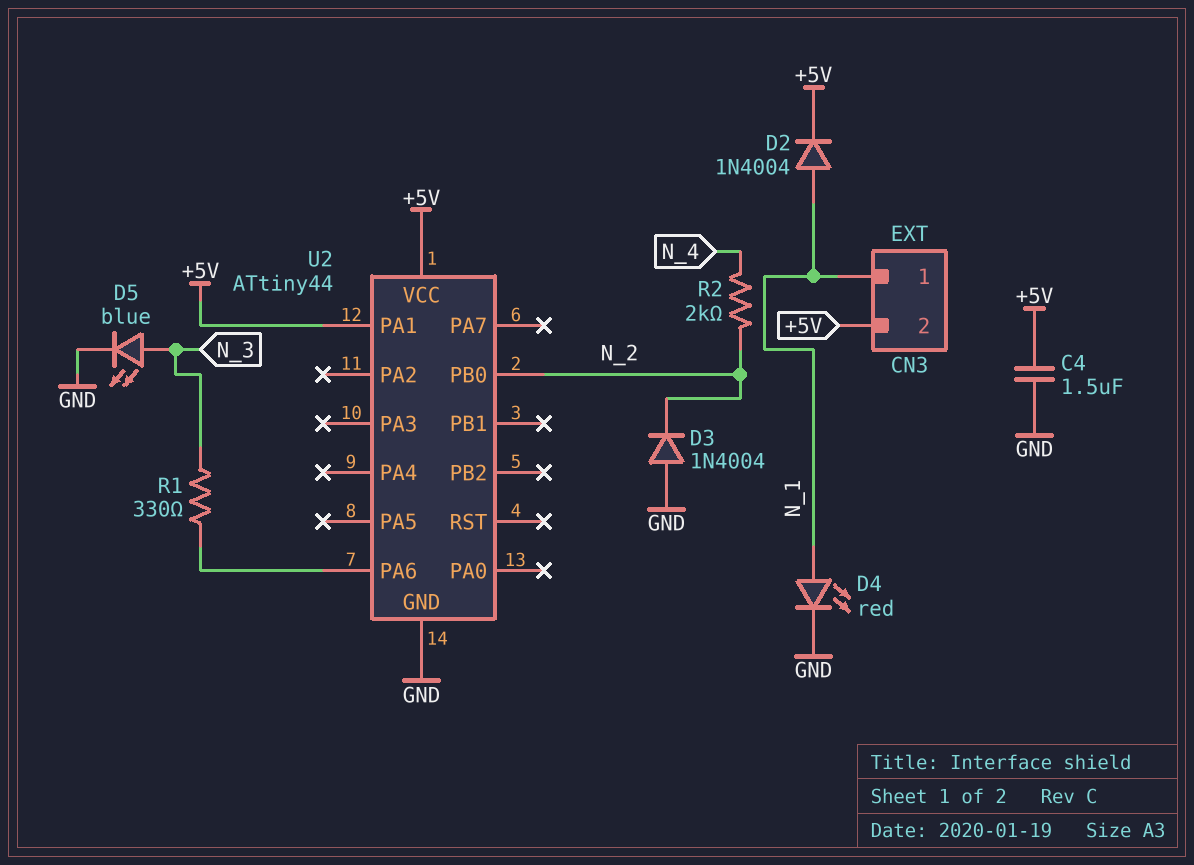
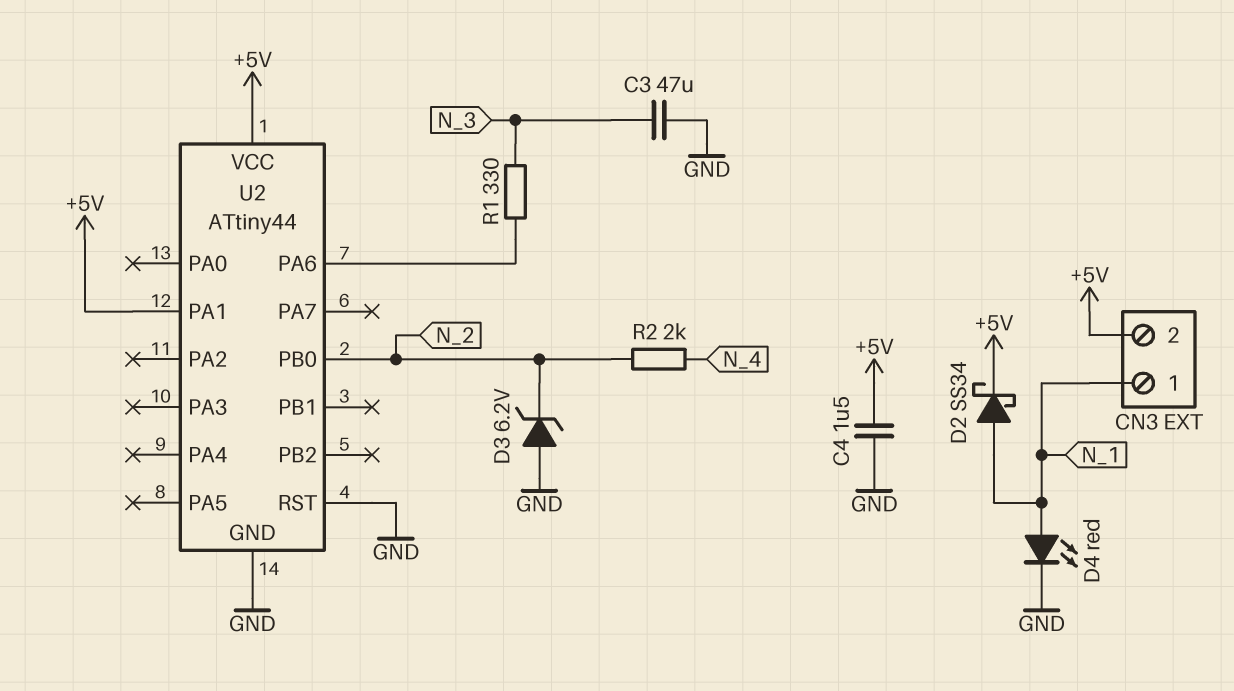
C3: none -> 47uF (GND, N_3)
D2: diode 1N4004 (A N_1, K +5V) -> schottky SS34 (A N_1, K +5V)
D3: diode 1N4004 (A GND, K N_2) -> zener 6.2V (A GND, K N_2)
D5: LED blue (A N_3, K GND) -> none
U2 pin RST: none -> GND

